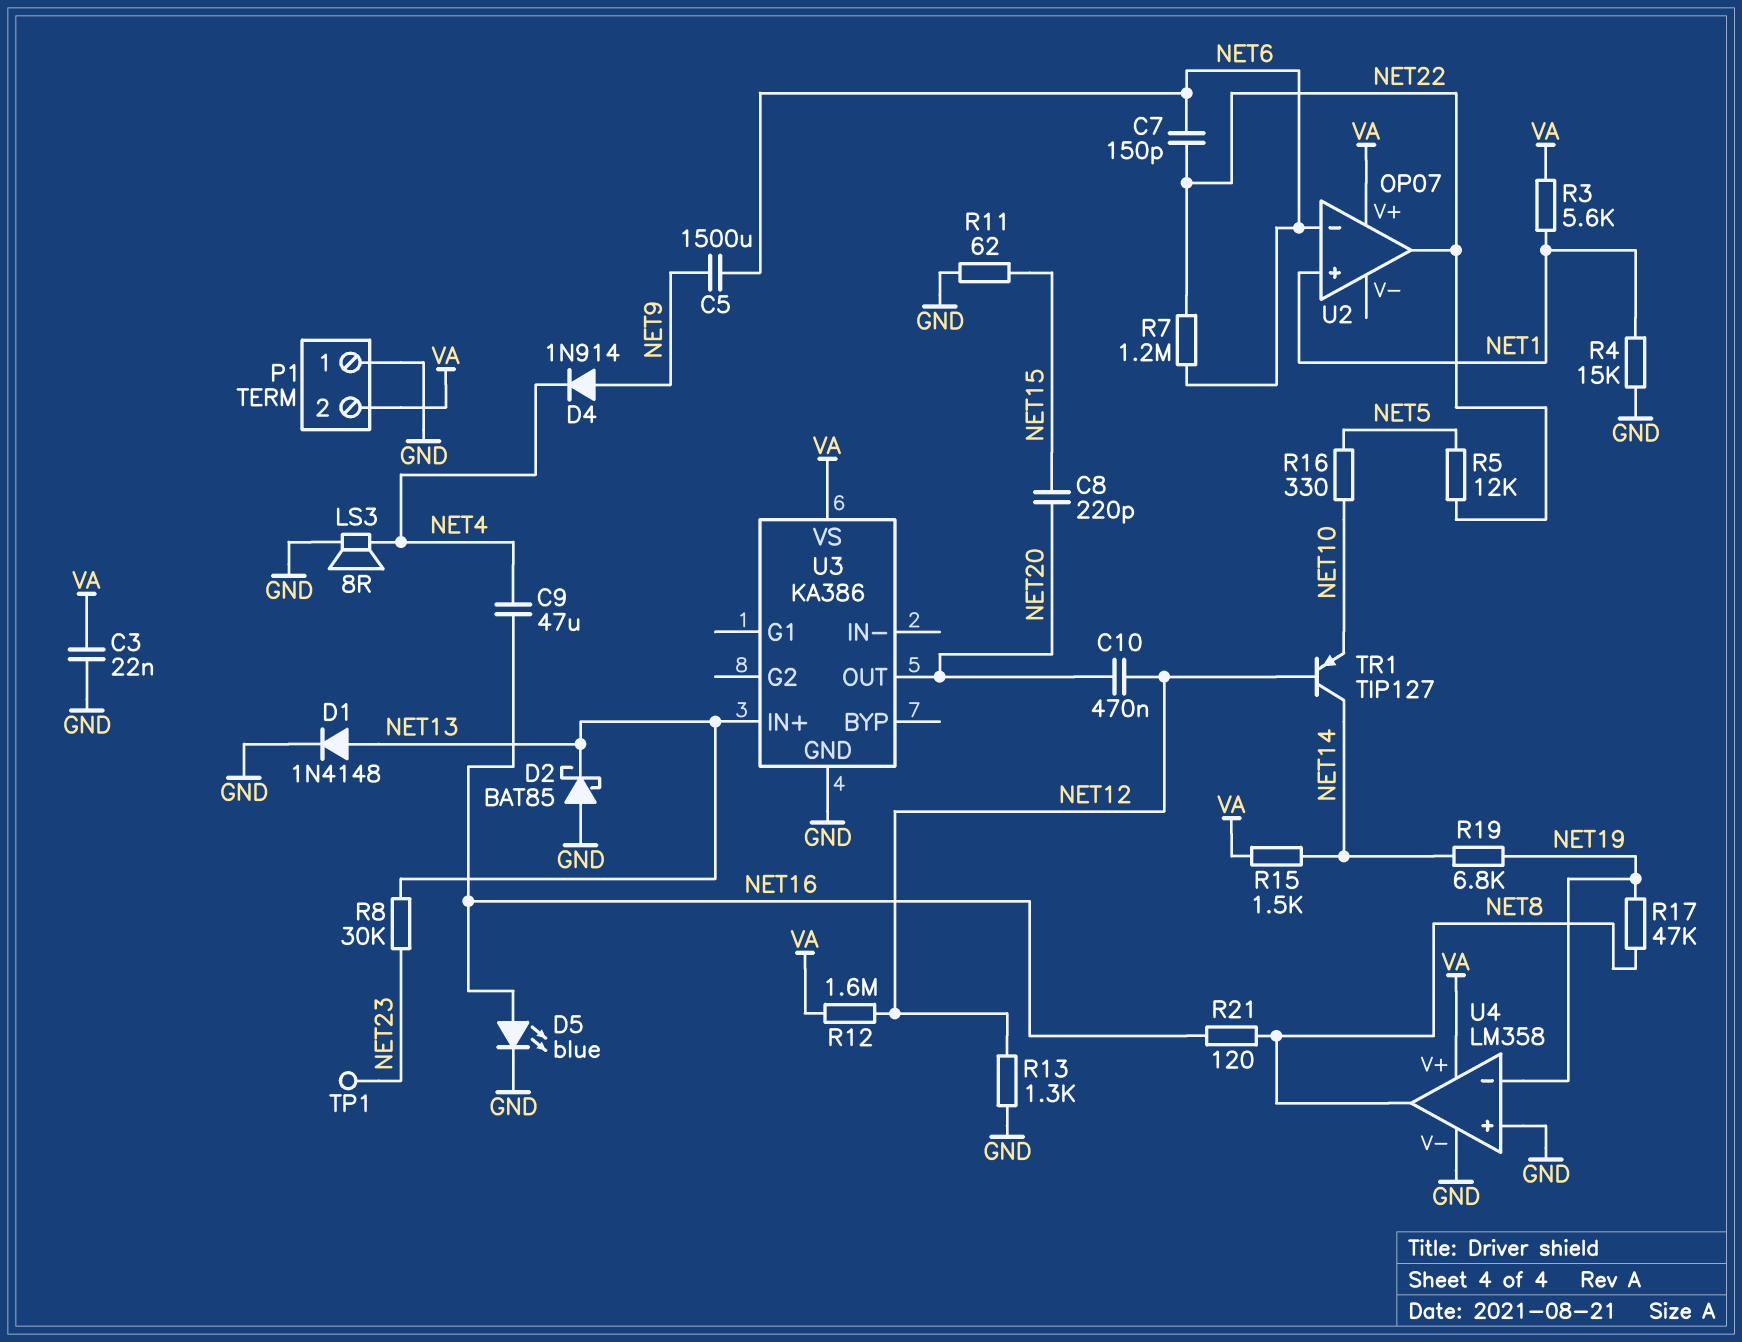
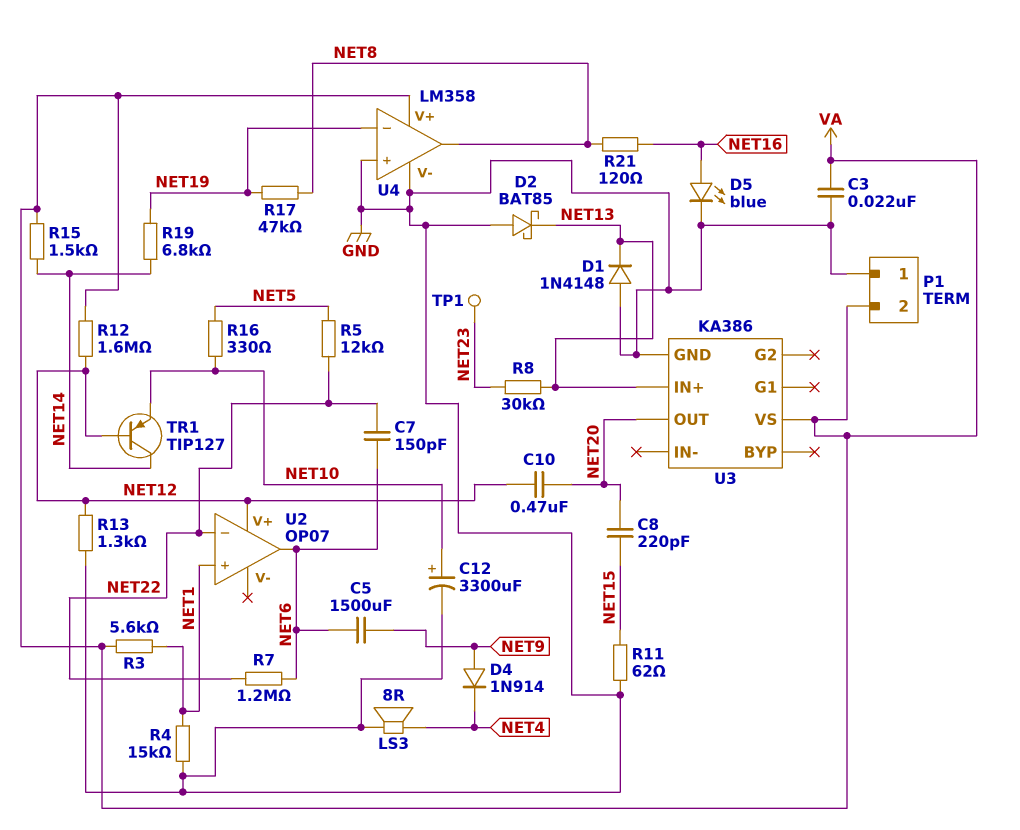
C9: 47uF (NET4, NET16) -> none
C12: none -> 3300uF (plus NET10, minus GND)
D1: diode 1N4148 (A NET13, K GND) -> diode 1N4148 (A GND, K NET13)
U2 pin V+: VA -> NET12
U2 pin in-: NET6 -> NET22
U2 pin out: NET22 -> NET6

